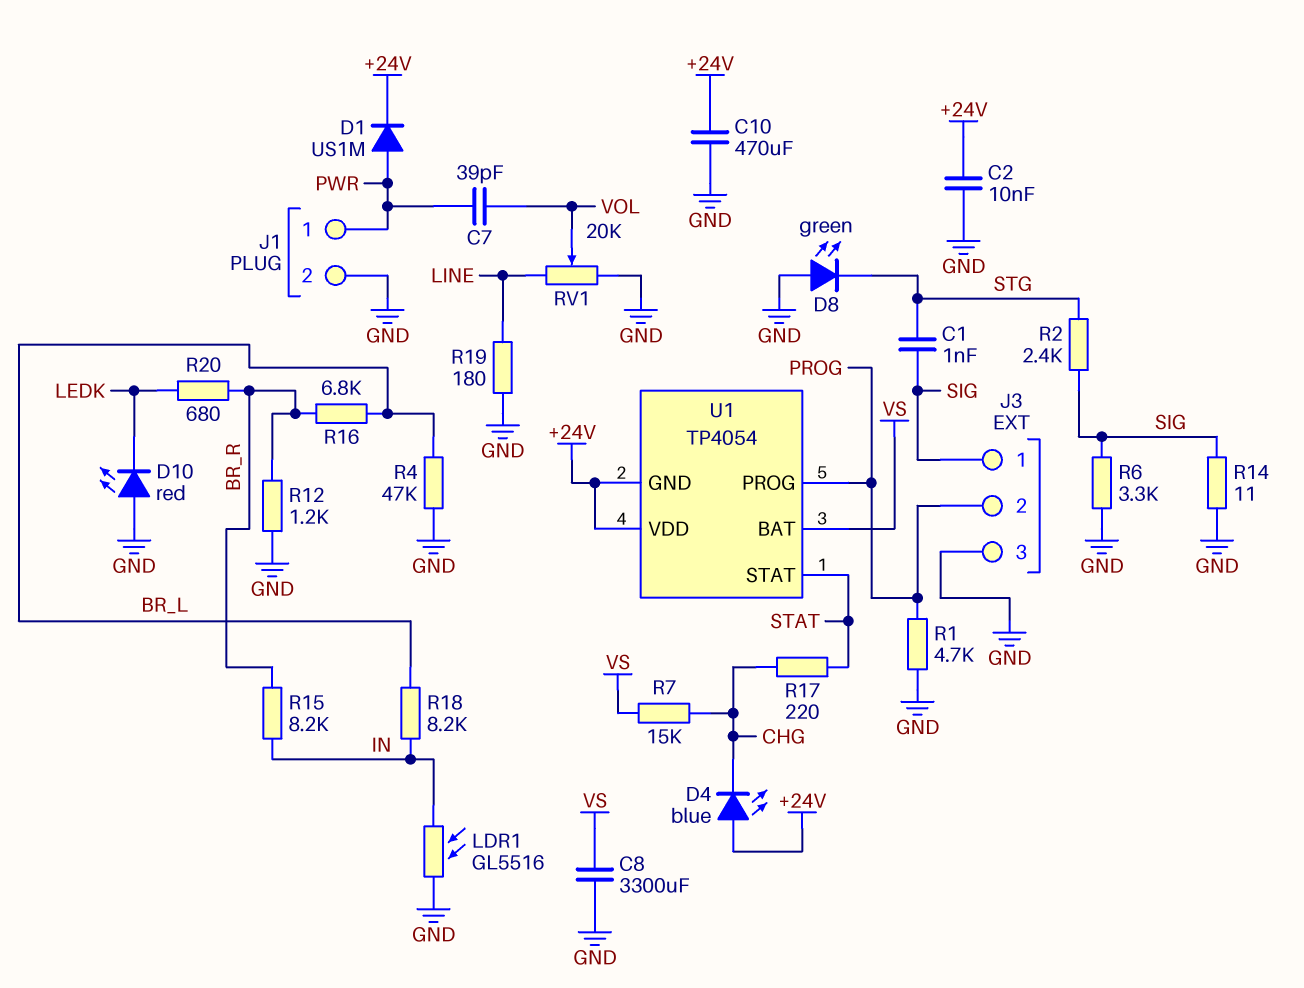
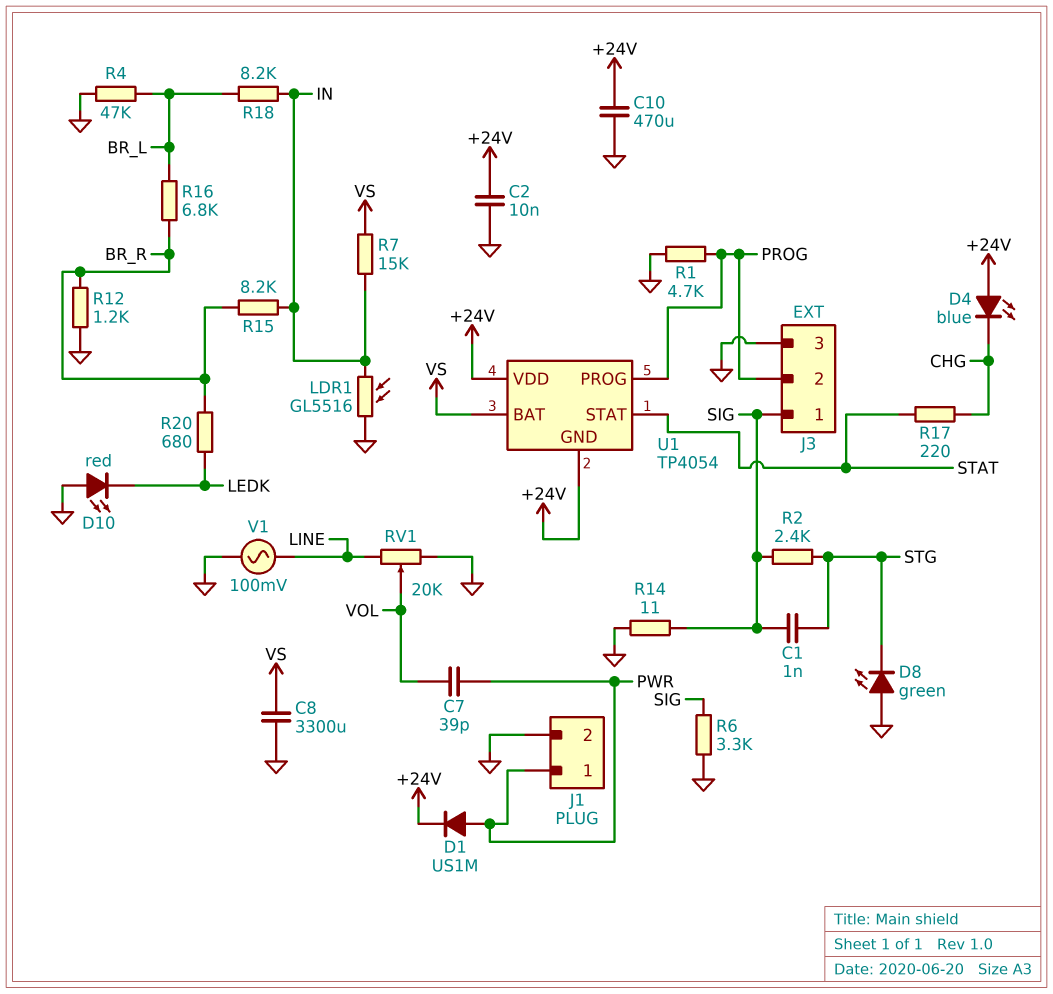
R7: 15k (CHG, VS) -> 15k (IN, VS)
R19: 180 (GND, LINE) -> none
V1: none -> AC 100mV (GND, LINE)

